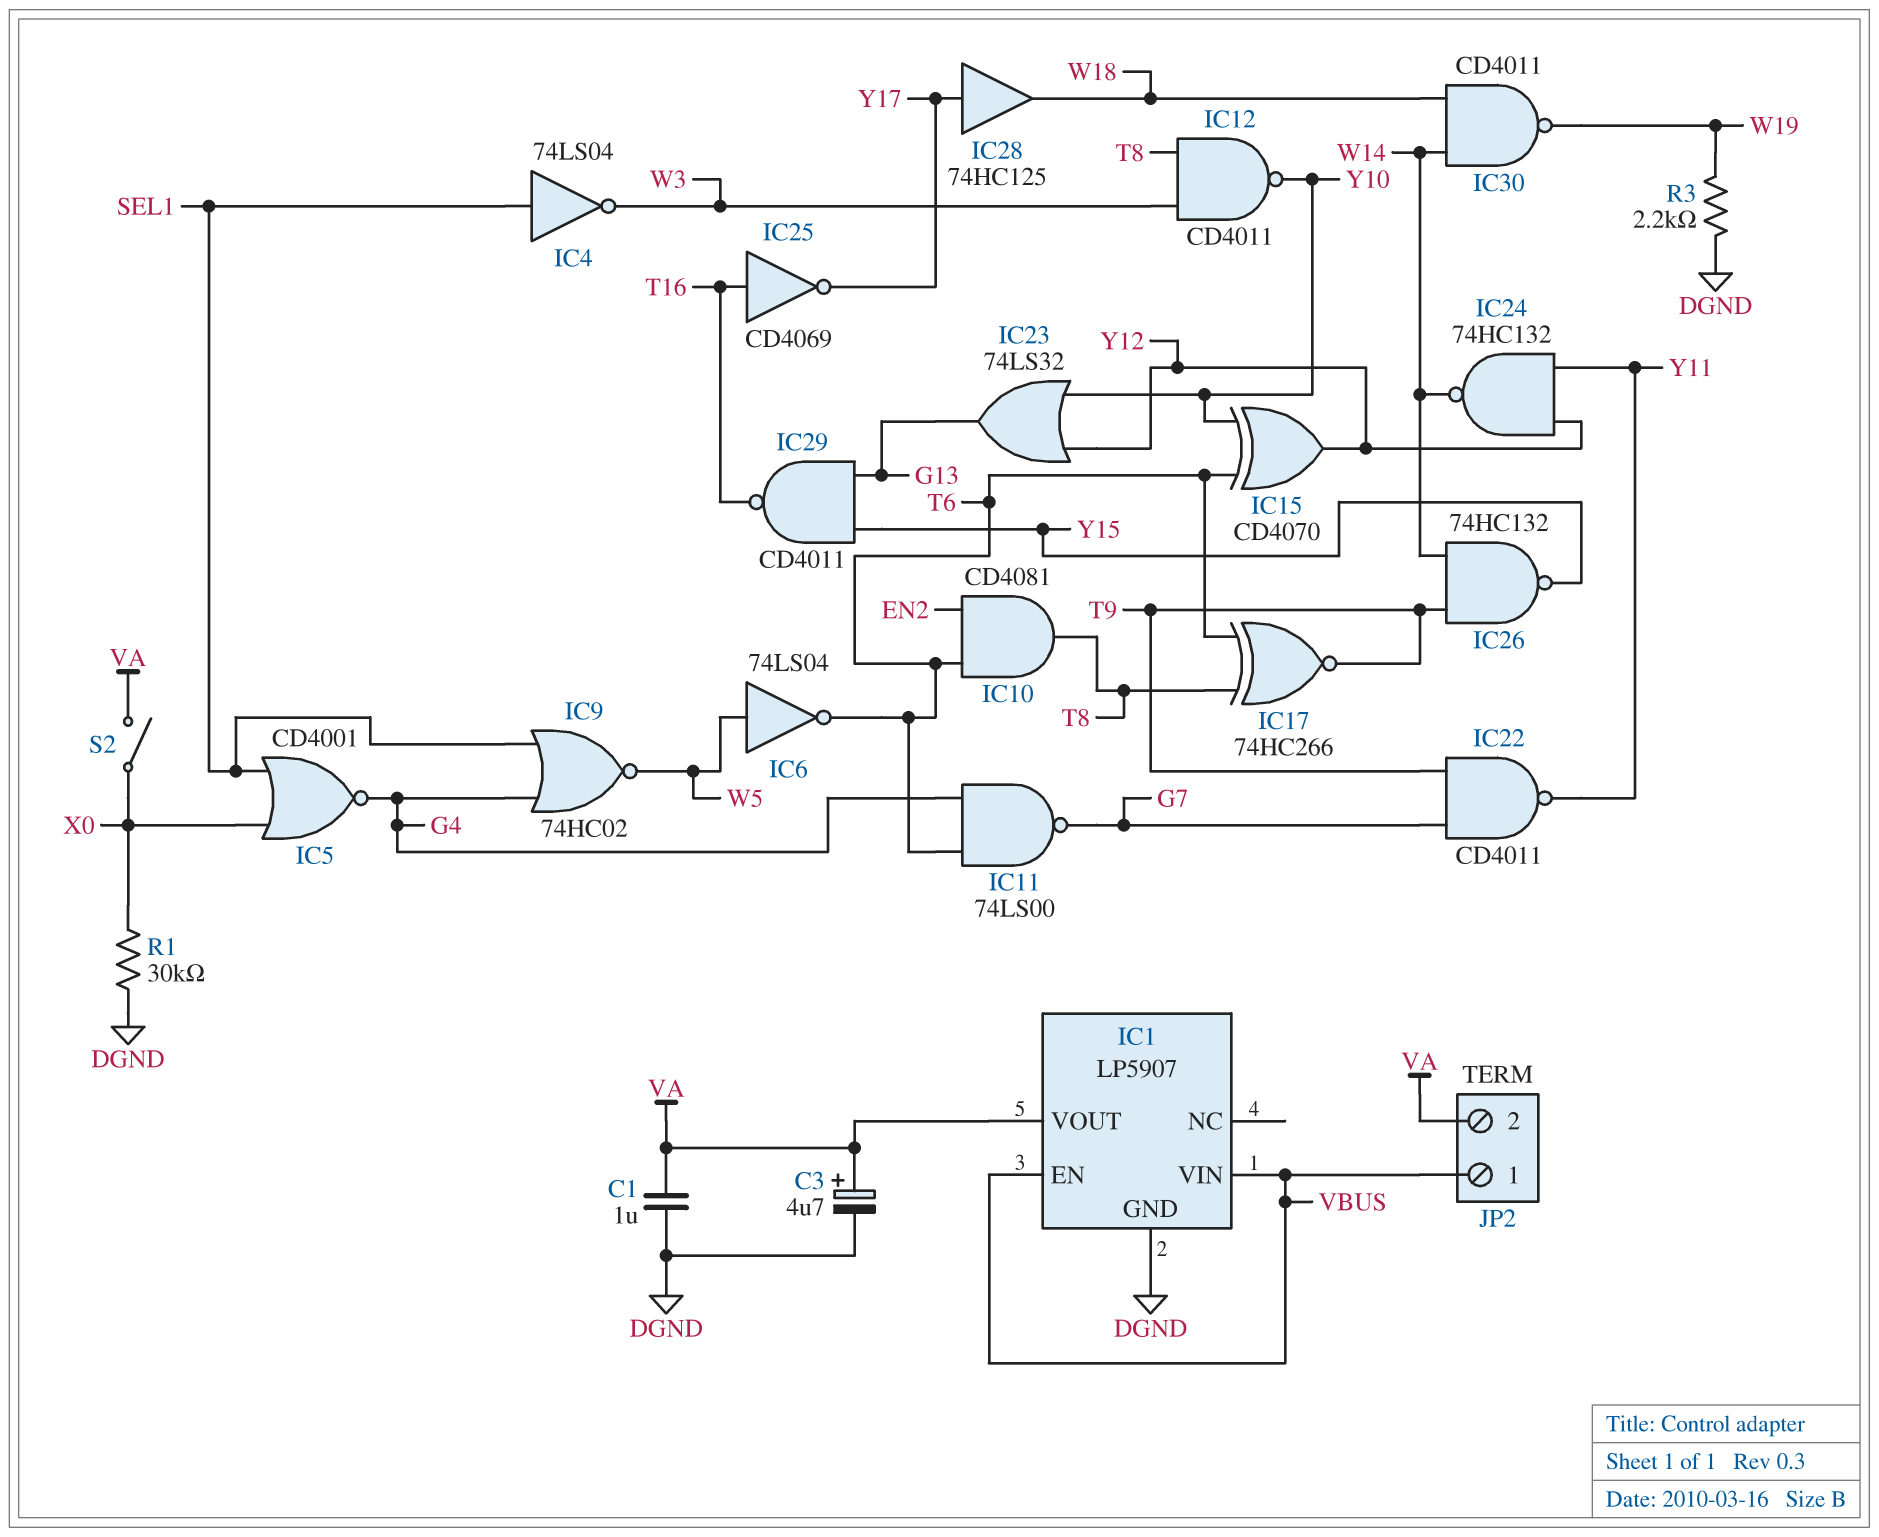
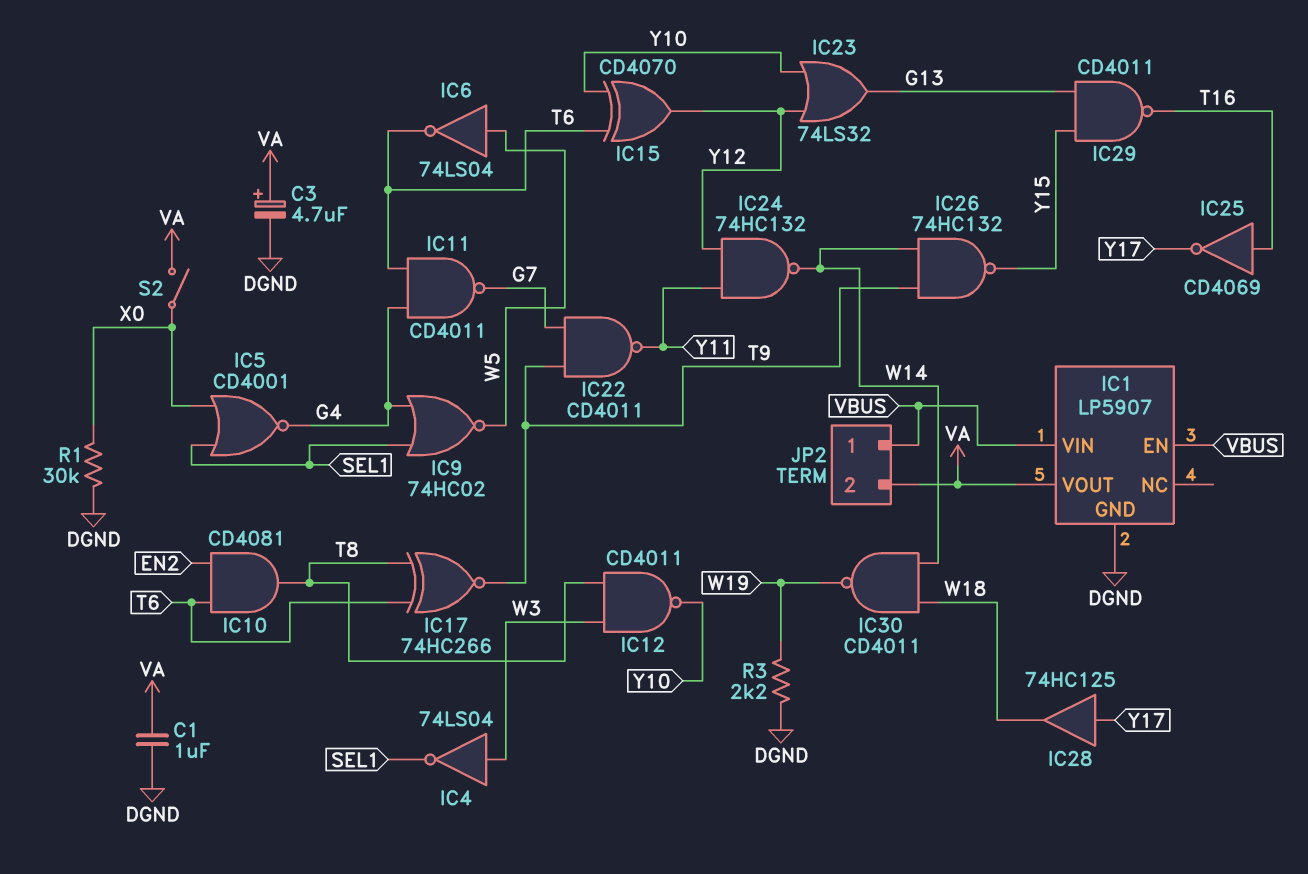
IC4: NOT 74LS04 (in SEL1, out W3) -> NOT 74LS04 (in W3, out SEL1)
IC11: NAND 74LS00 (in G4, in T6, out G7) -> NAND CD4011 (in G4, in T6, out G7)

